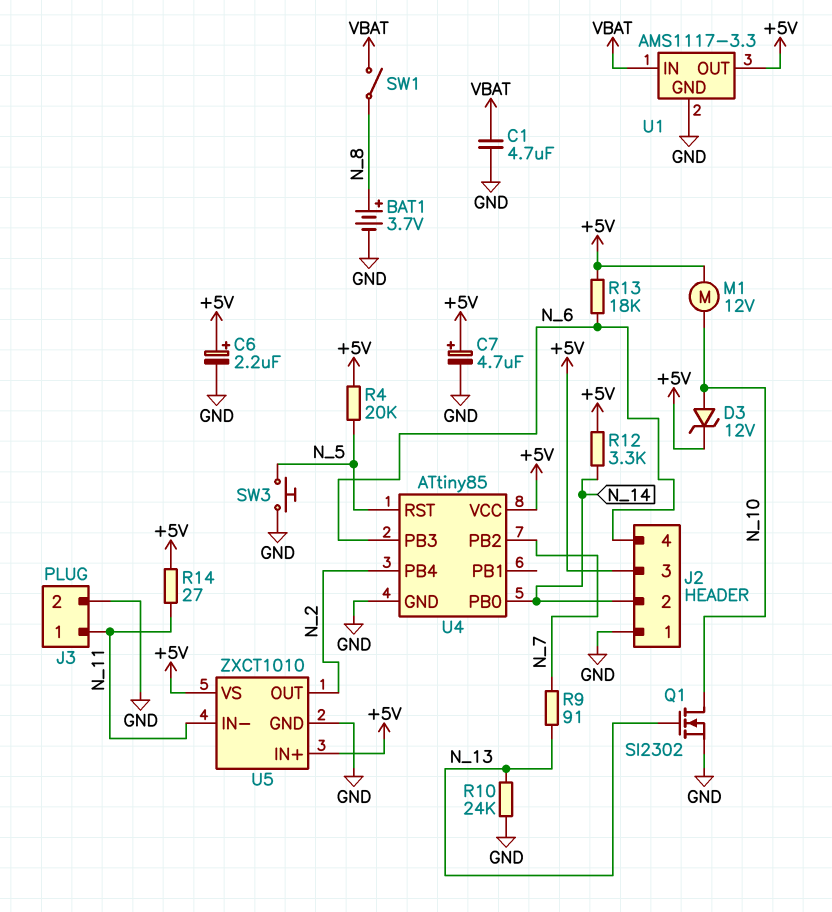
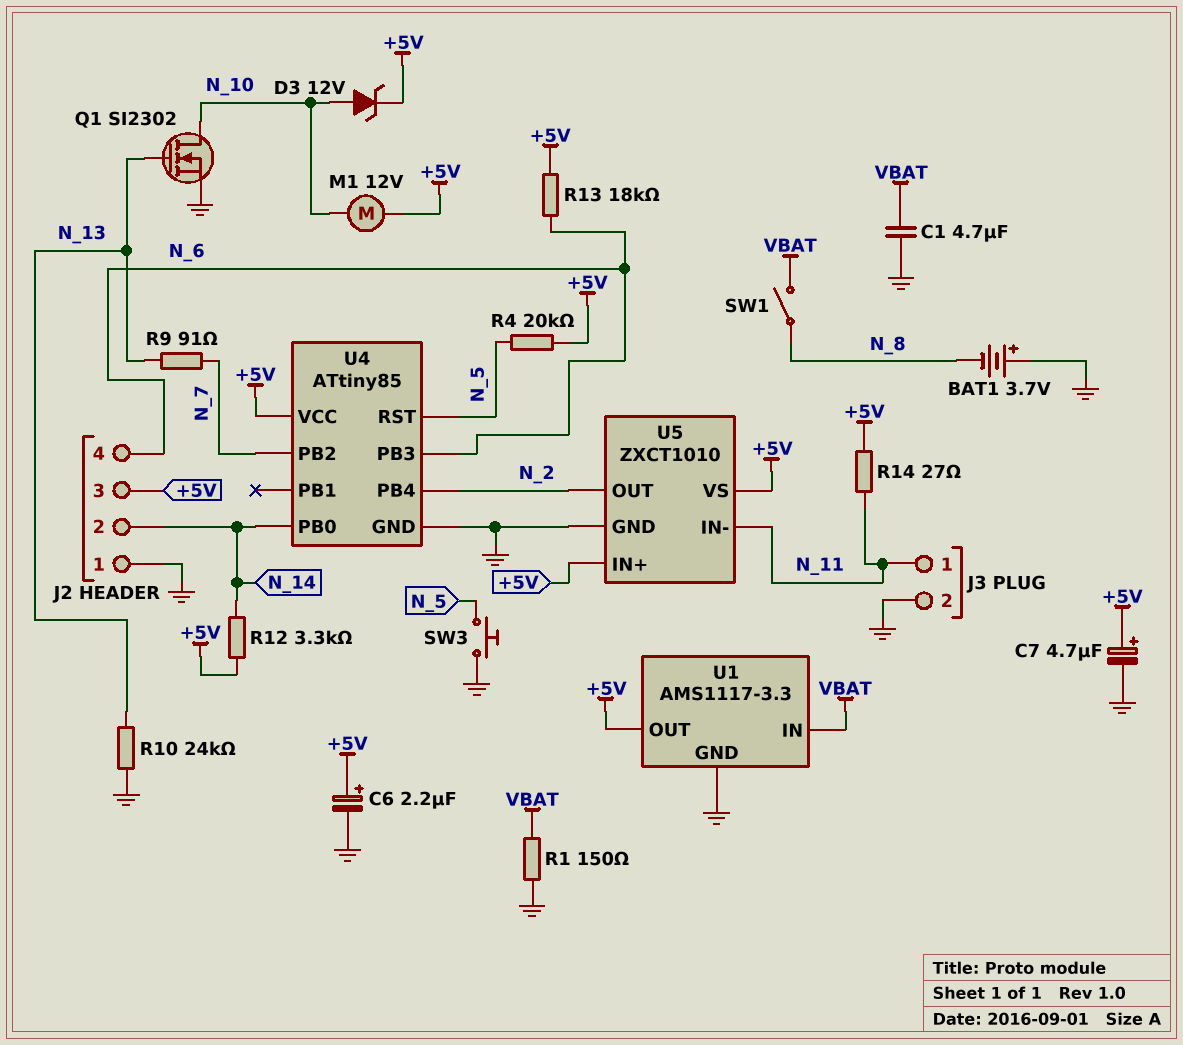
BAT1: 3.7V (plus N_8, minus GND) -> 3.7V (plus GND, minus N_8)
R1: none -> 150 (GND, VBAT)

